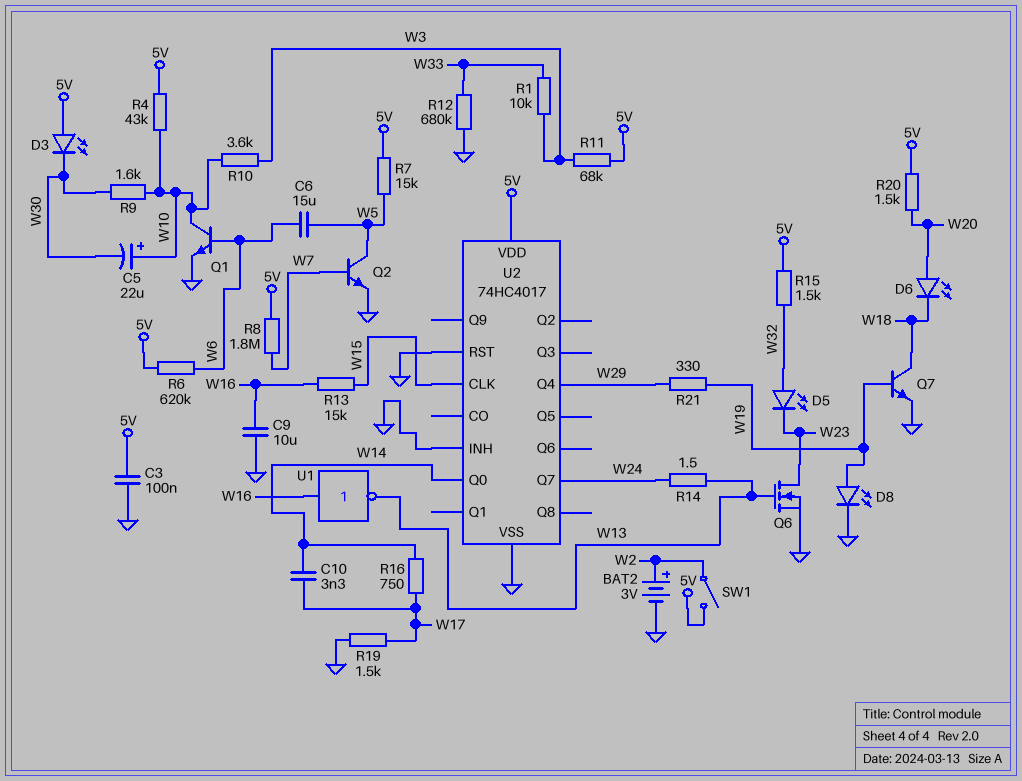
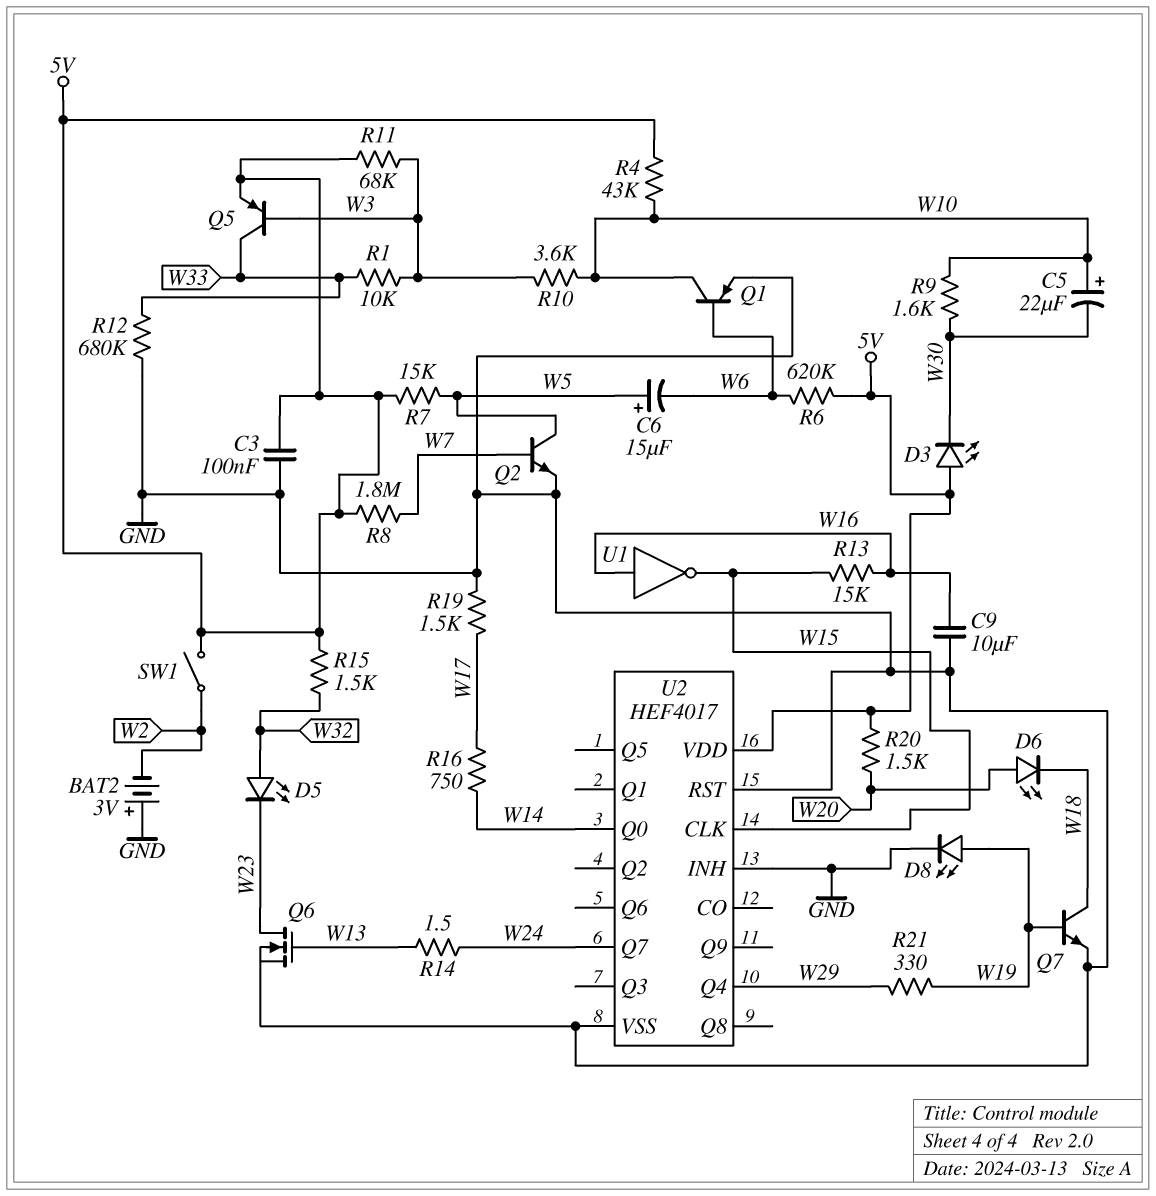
BAT2: 3V (plus W2, minus GND) -> 3V (plus GND, minus W2)
C6: 15uF (W5, W6) -> 15uF (plus W5, minus W6)
C10: 3.3nF (W14, W17) -> none
Q1: NPN (B W6, C W10, E GND) -> PNP (B W6, C W10, E GND)
Q5: none -> PNP (B W3, C W33, E 5V)
U1: NOT (in W16, out W13) -> NOT (in W16, out W15)
U2: 74HC4017 -> HEF4017

